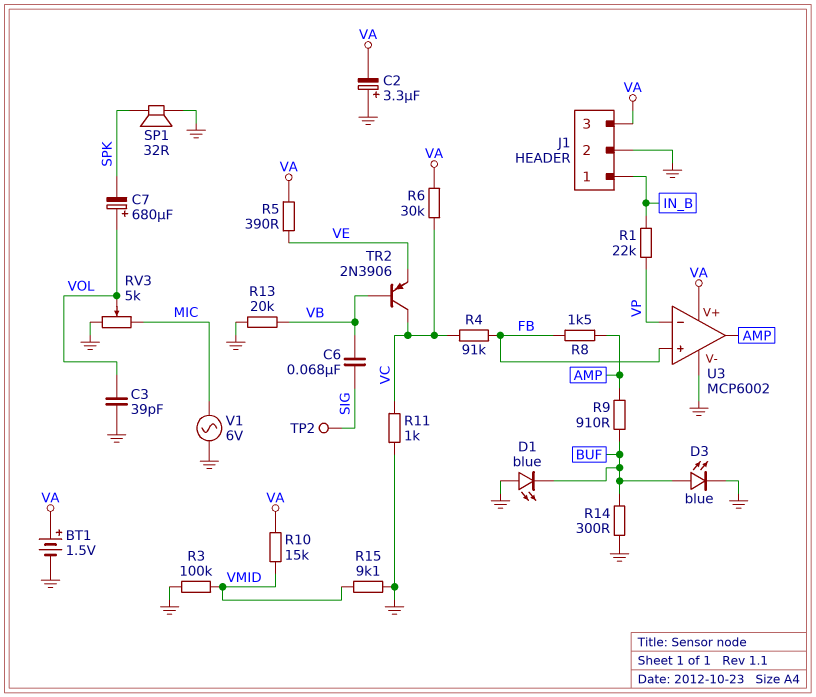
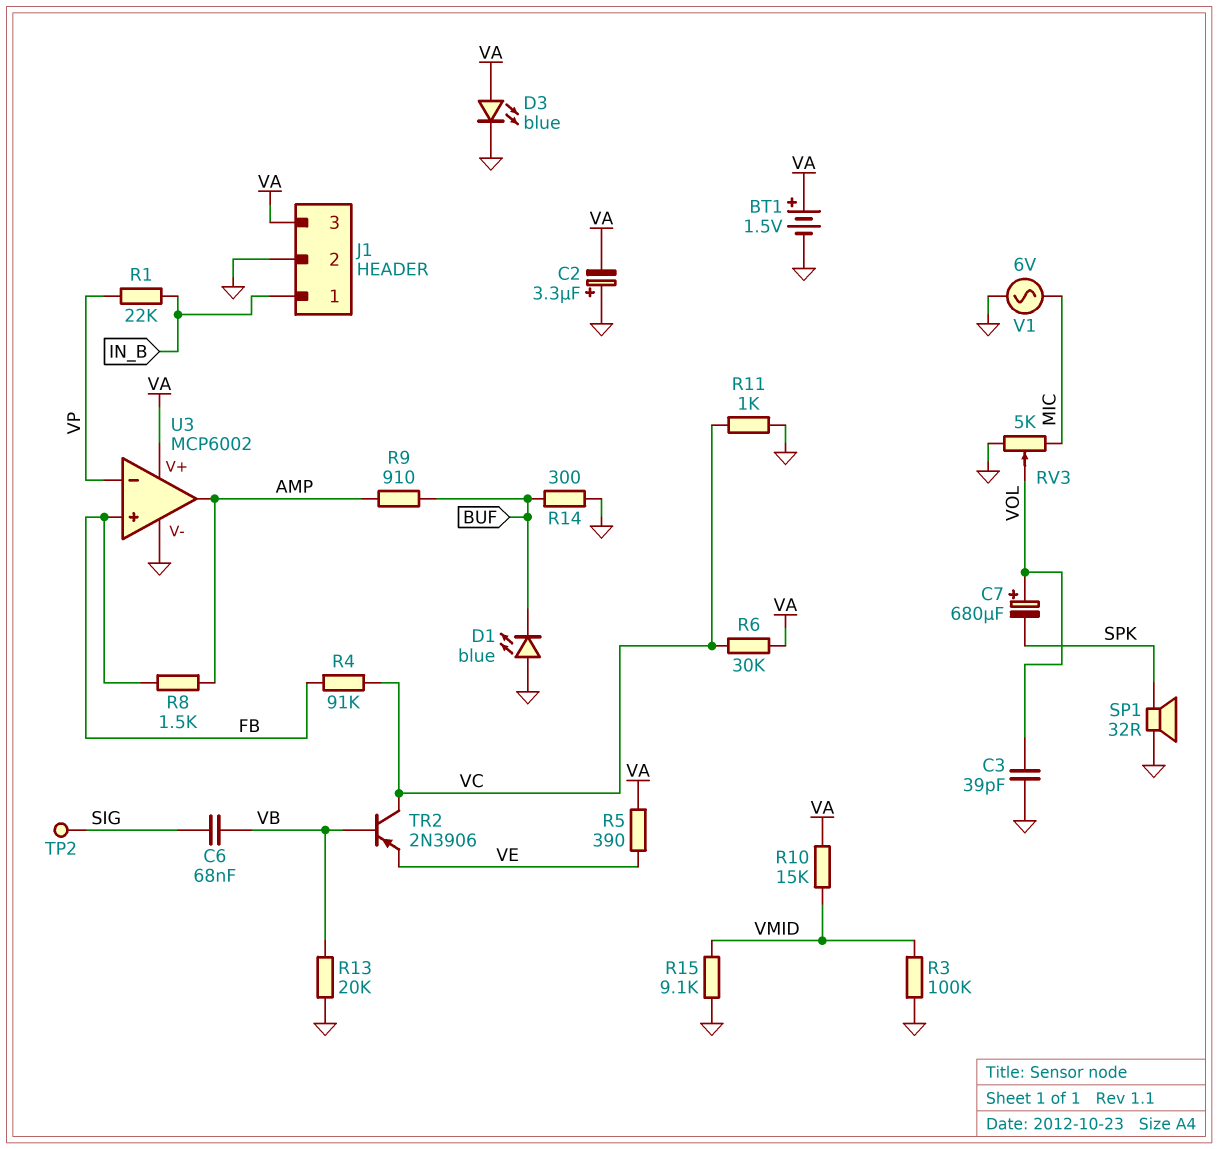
D3: LED blue (A BUF, K GND) -> LED blue (A VA, K GND)

